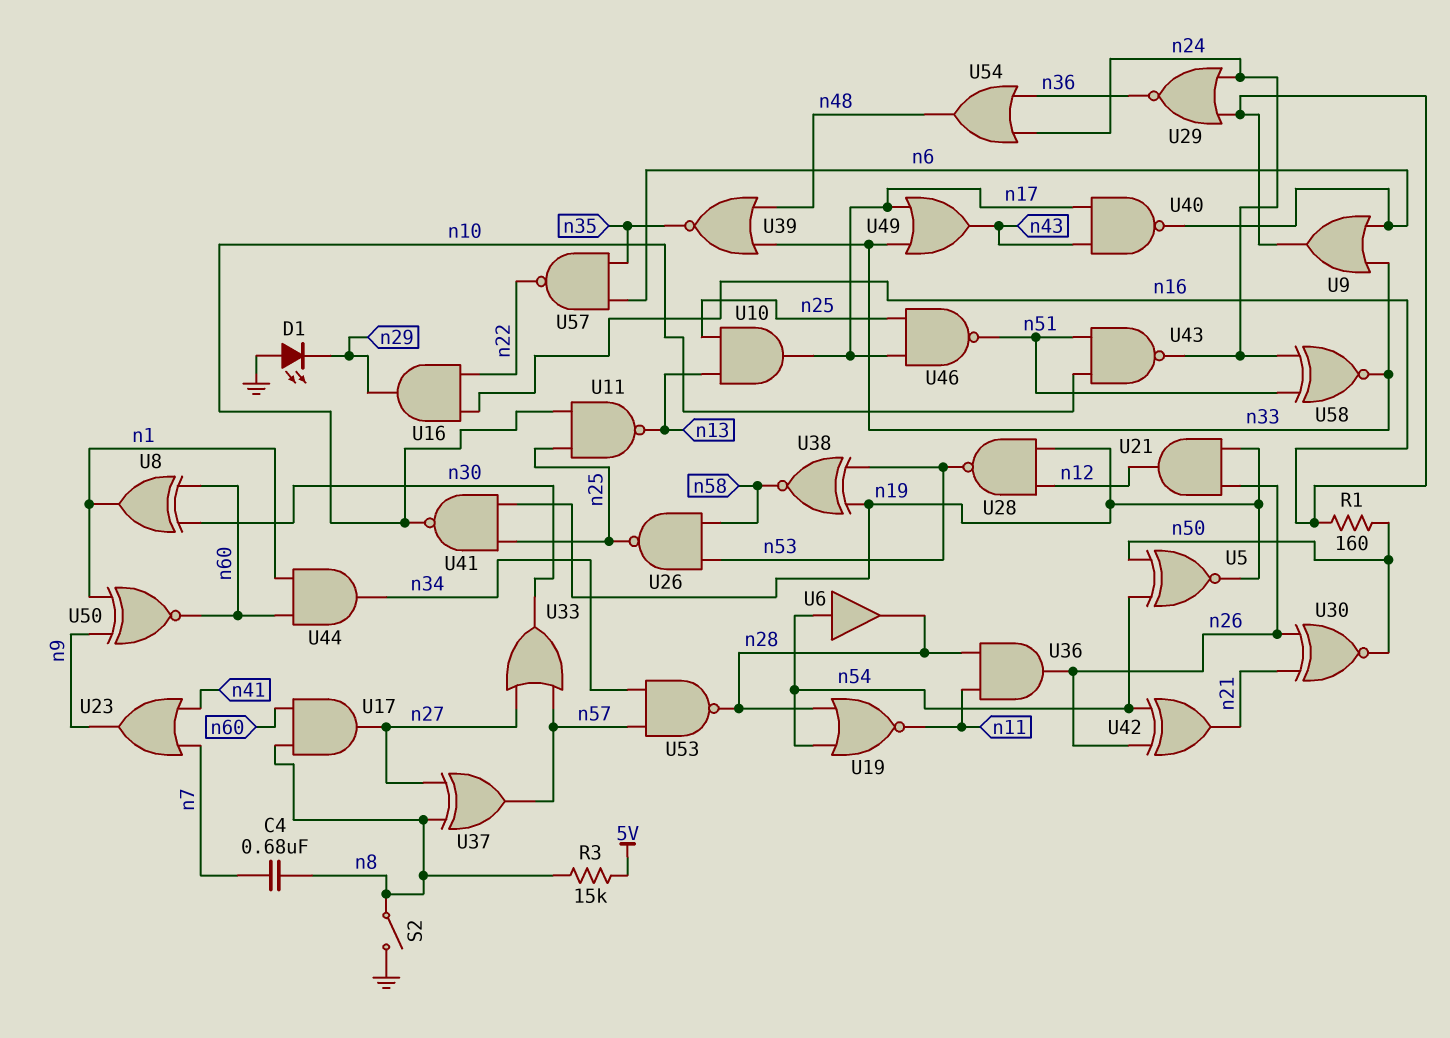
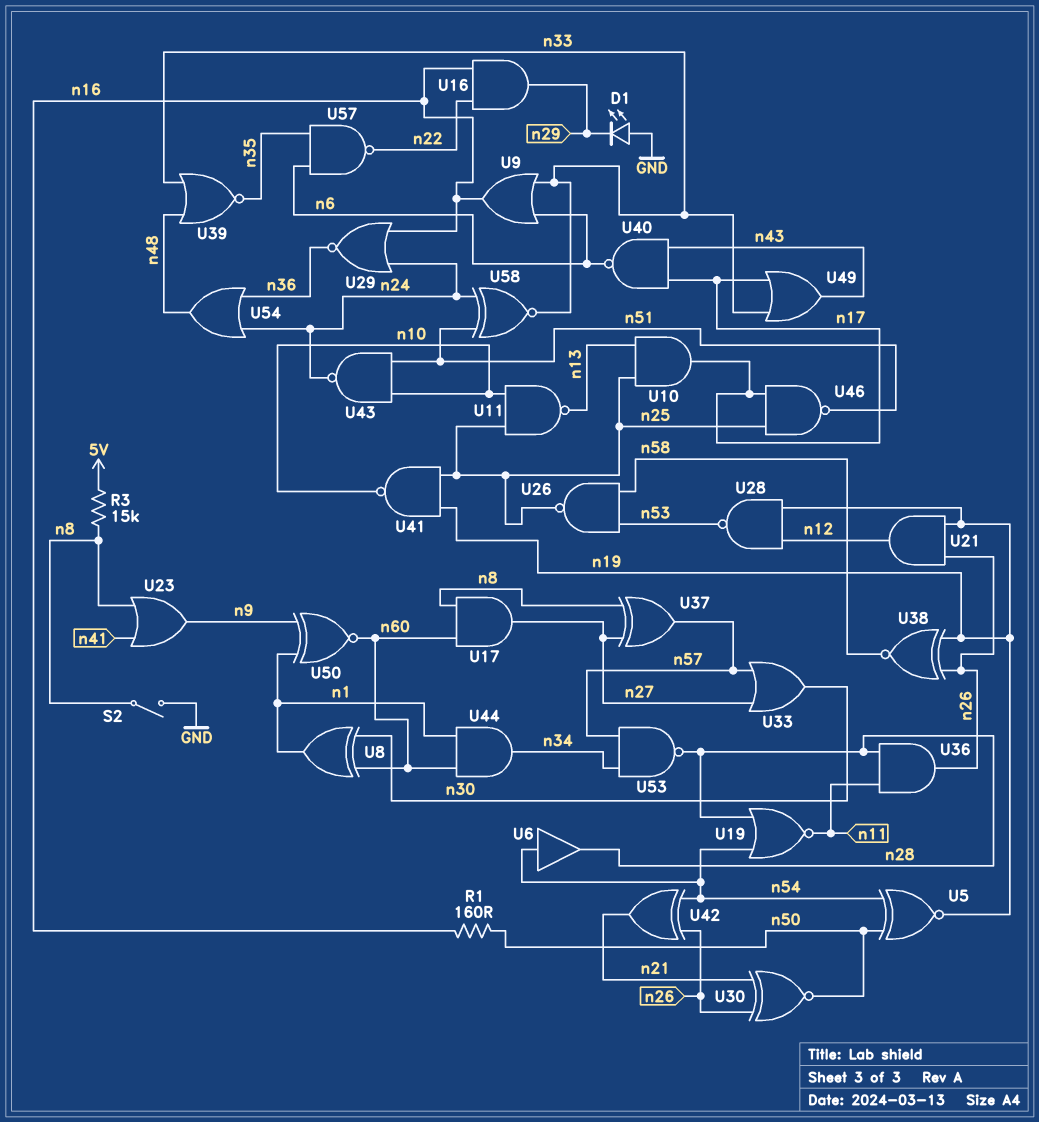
C4: 680nF (n7, n8) -> none
U23: OR (in n7, in n41, out n9) -> OR (in n8, in n41, out n9)
U38: XNOR (in n19, in n53, out n58) -> XNOR (in n19, in n26, out n58)

